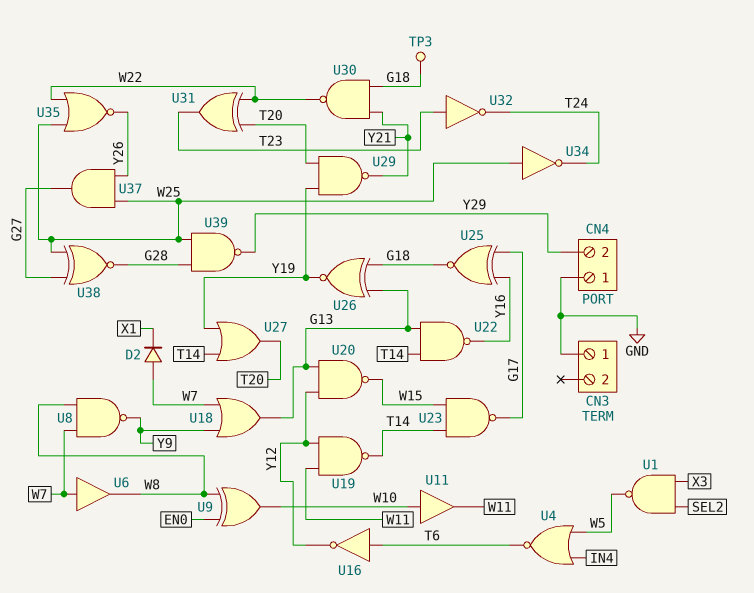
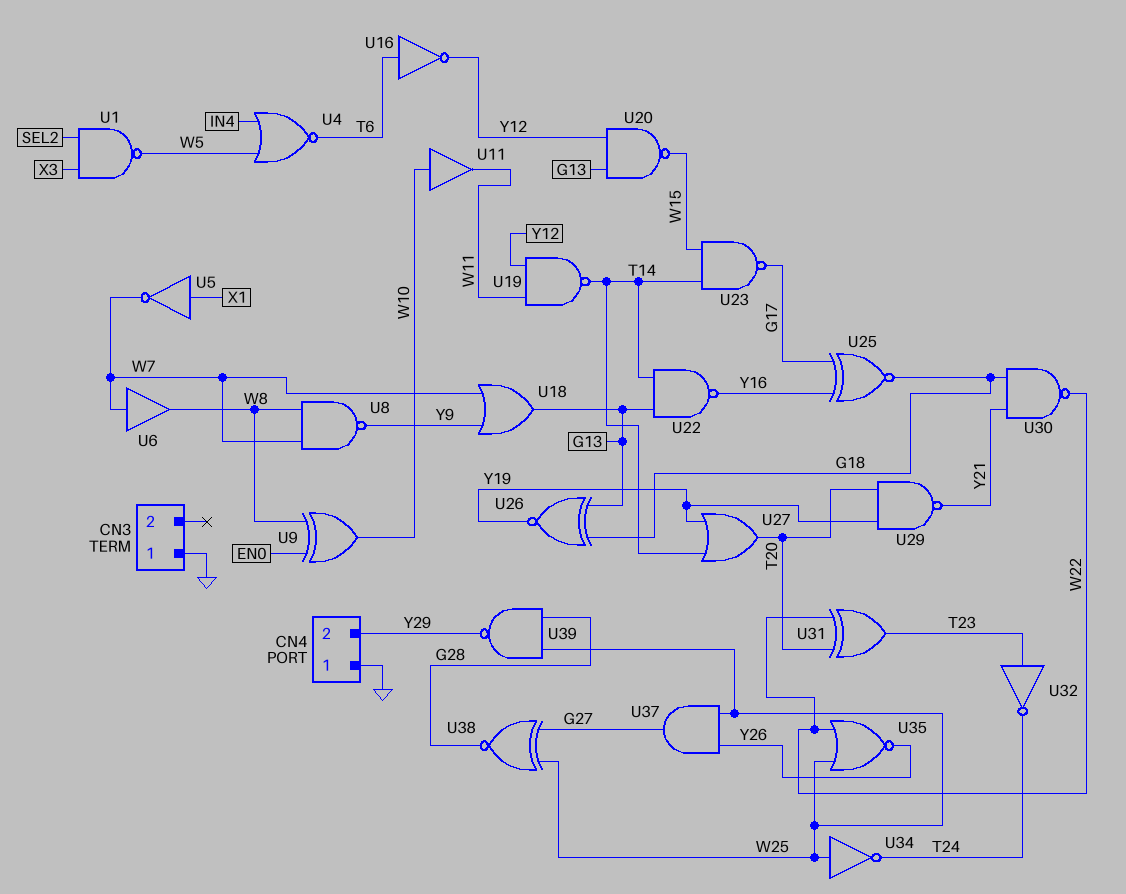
D2: diode (A W7, K X1) -> none
TP3: test point (G18) -> none
U5: none -> NOT (in X1, out W7)

